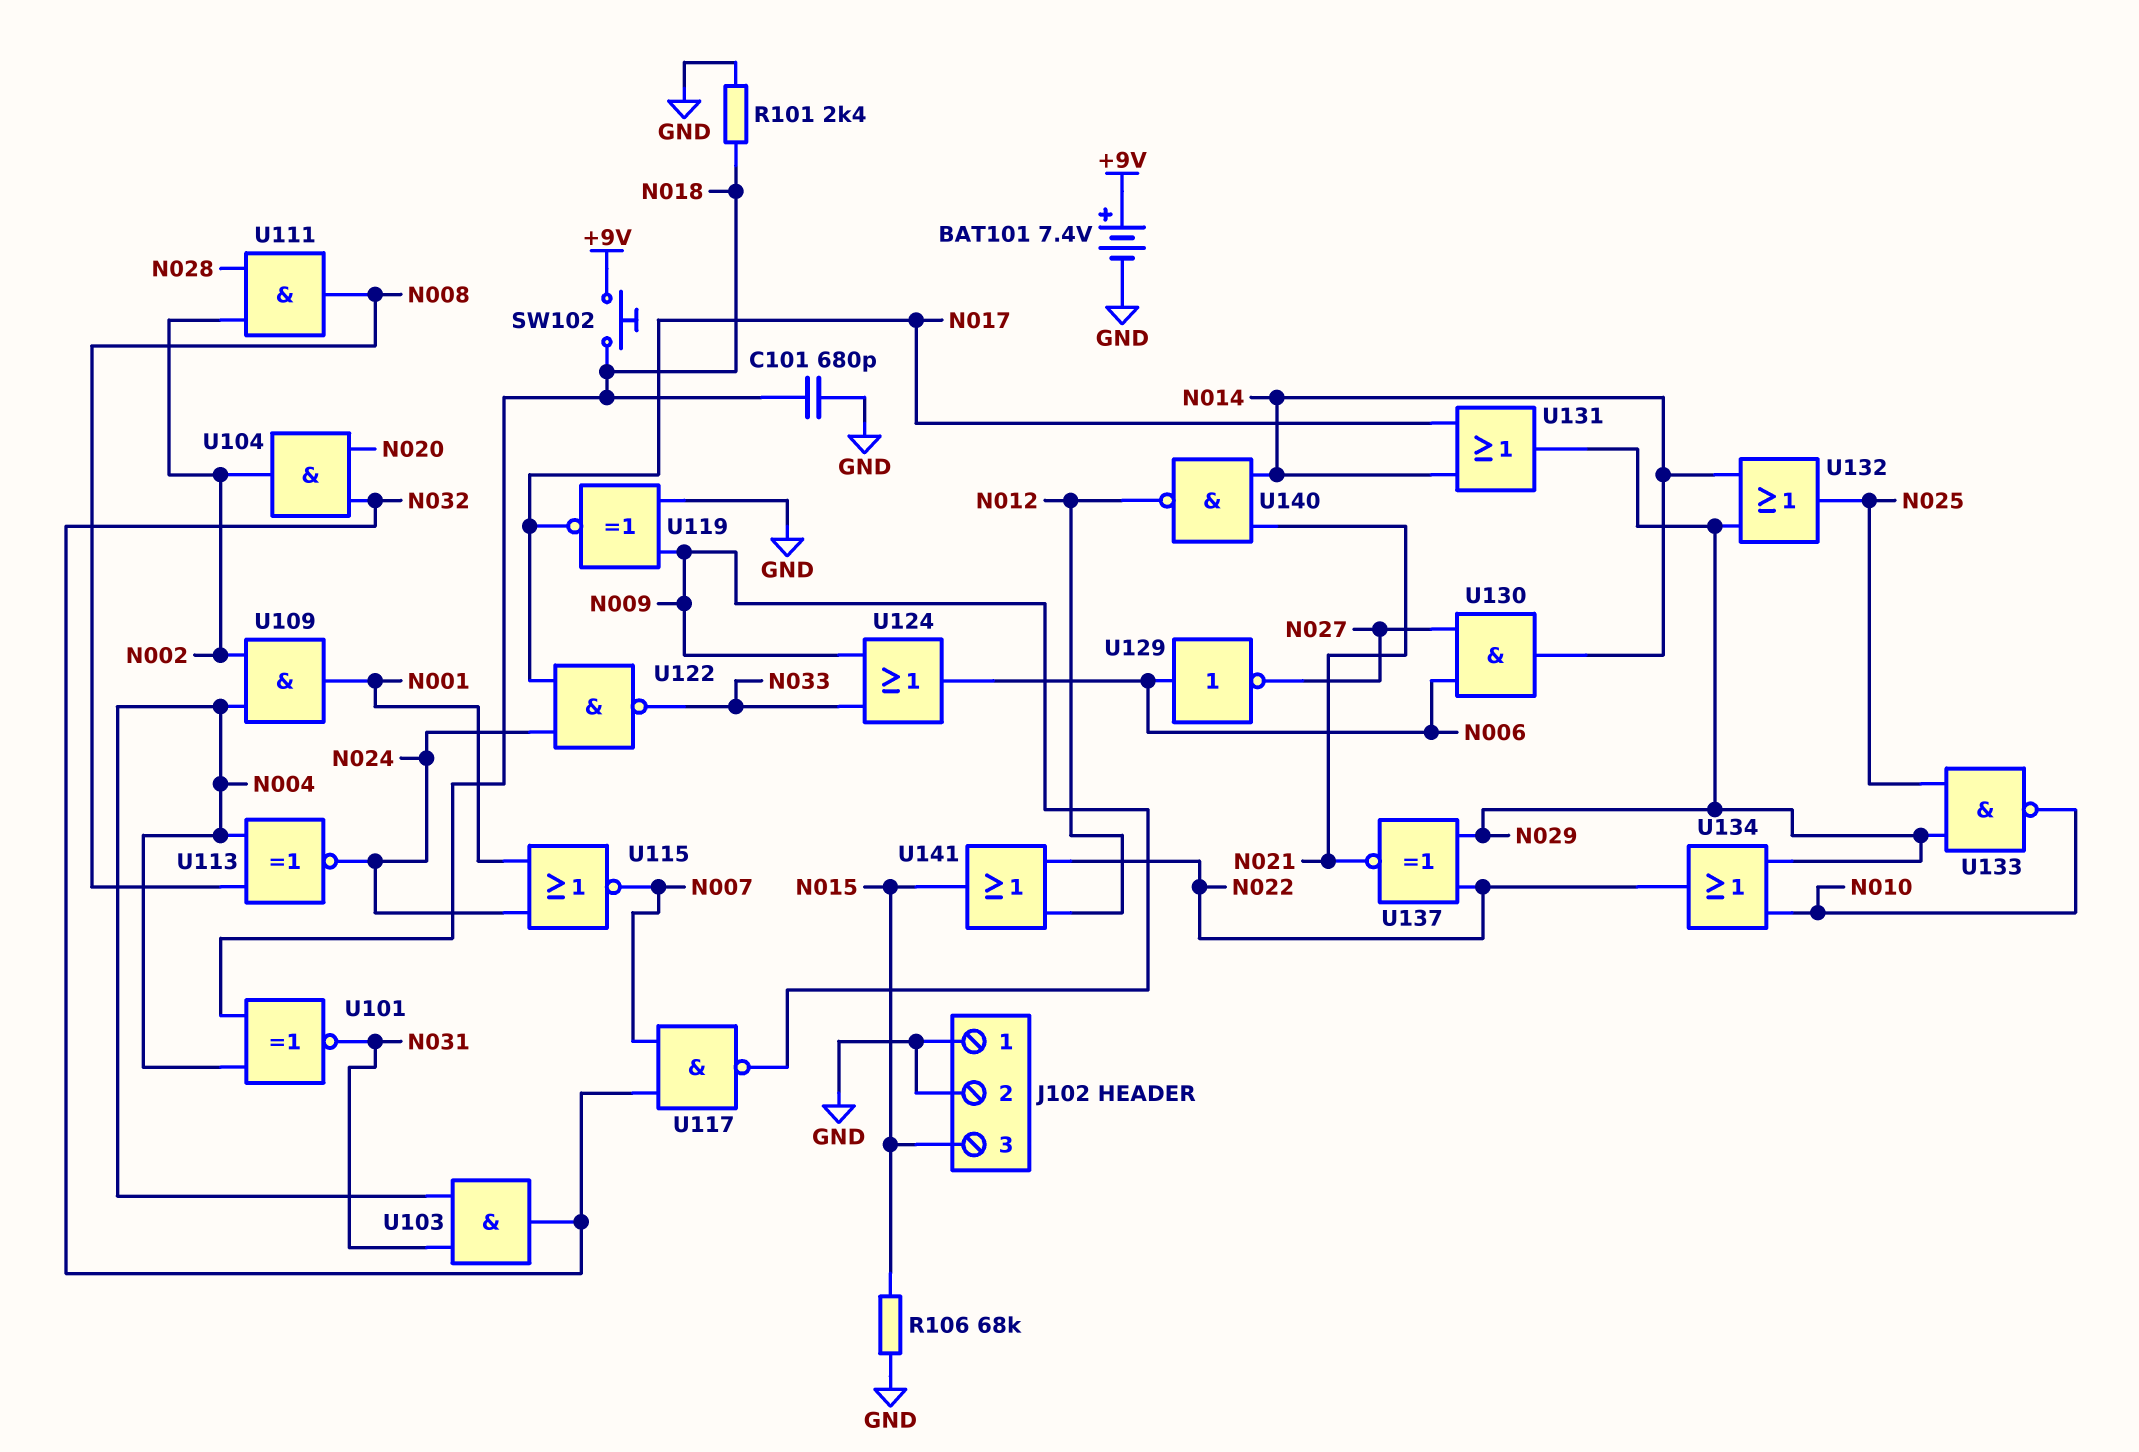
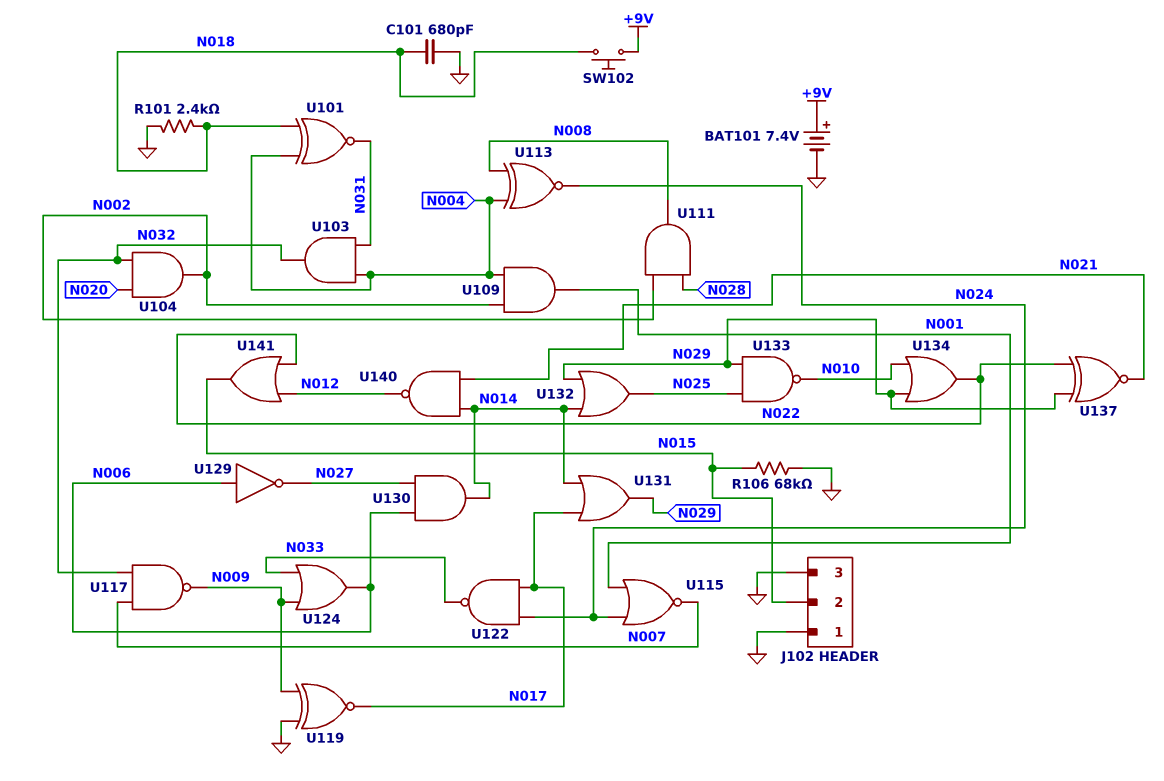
J102 pin 2: GND -> N015
J102 pin 3: N015 -> GND

